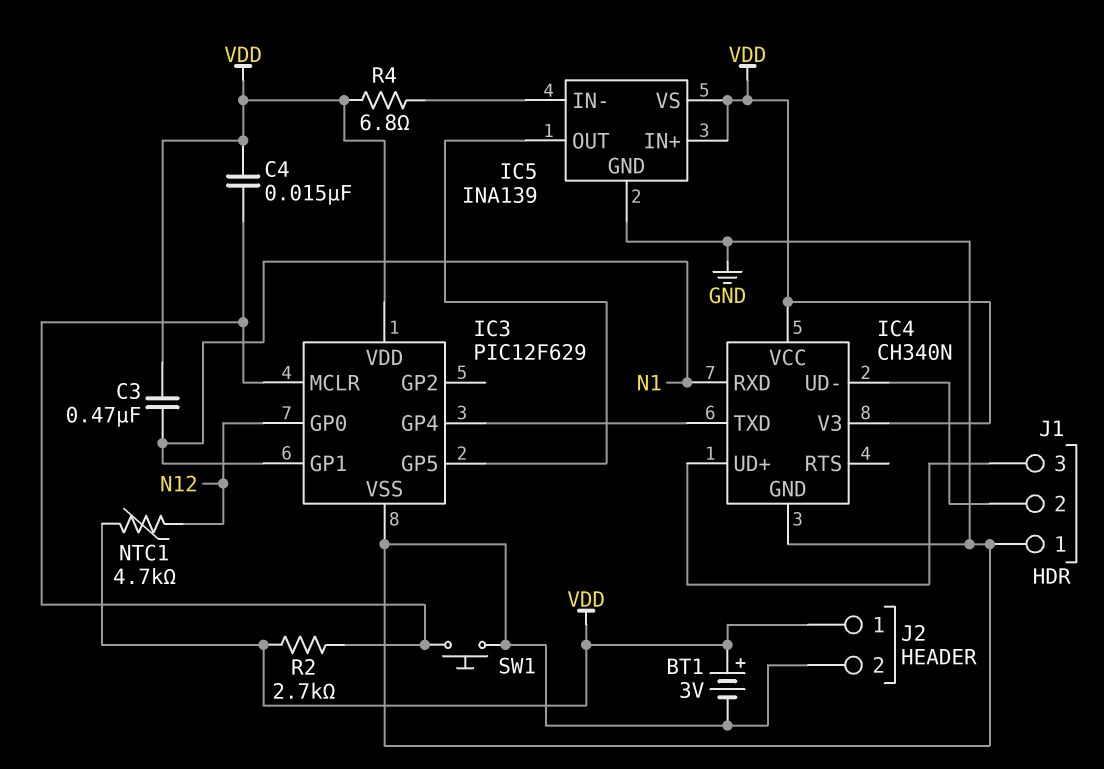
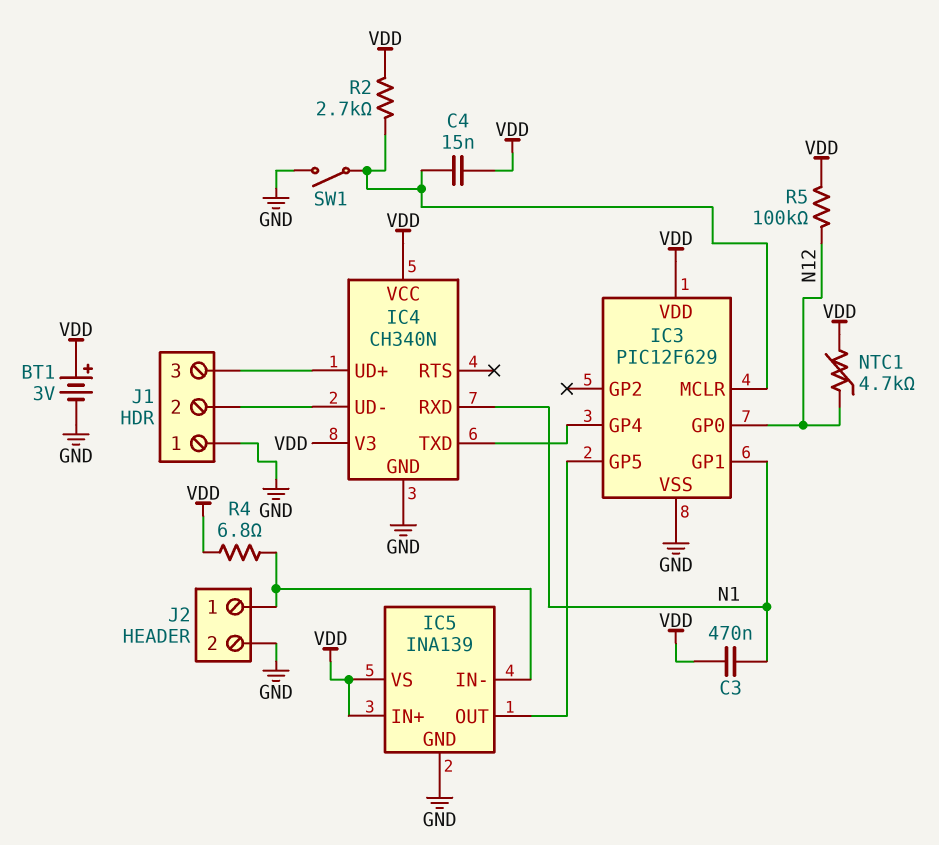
J2 pin 1: VDD -> IC5/IN-
R5: none -> 100k (N12, VDD)
SW1: button (GND, IC3/MCLR) -> switch (GND, IC3/MCLR)

